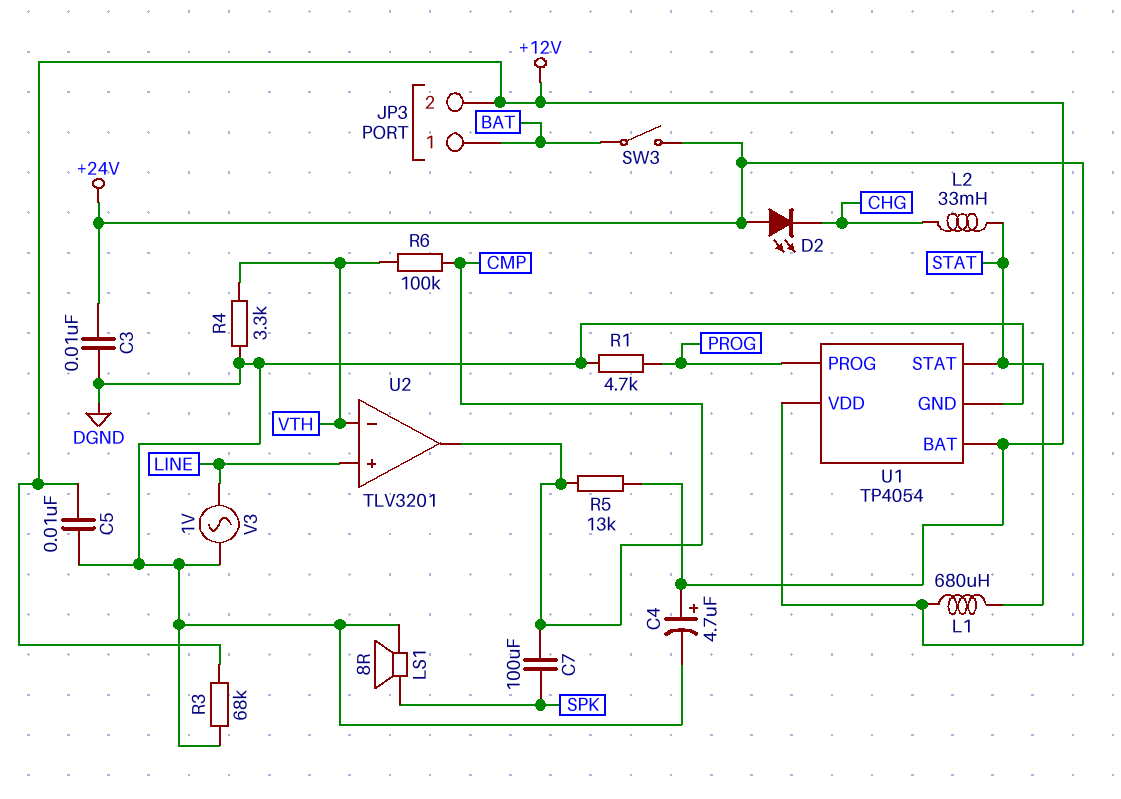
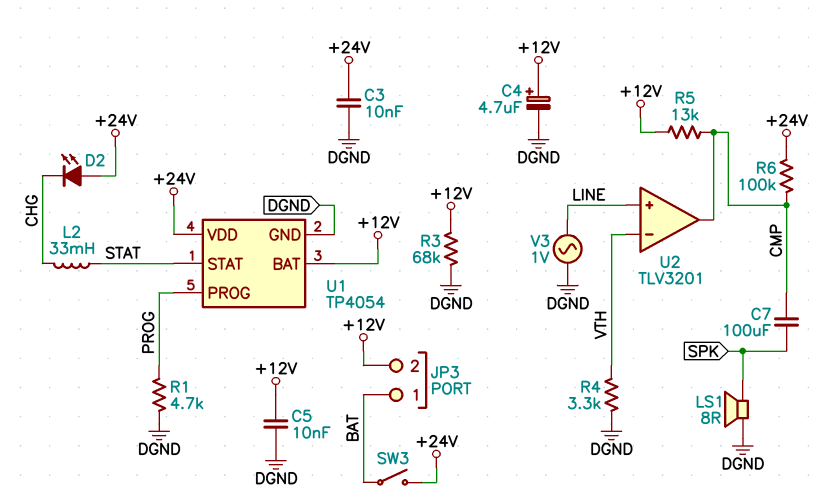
L1: 680uH (+24V, STAT) -> none
R6: 100k (CMP, VTH) -> 100k (+24V, CMP)

